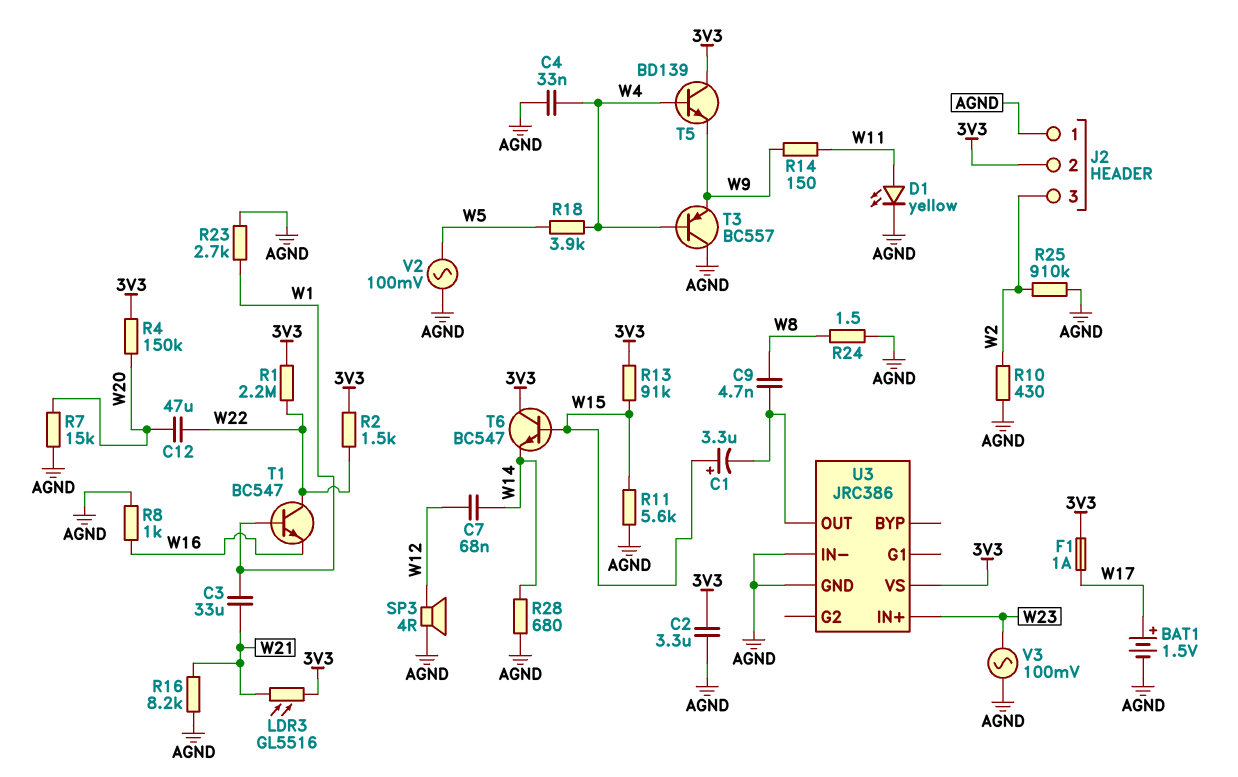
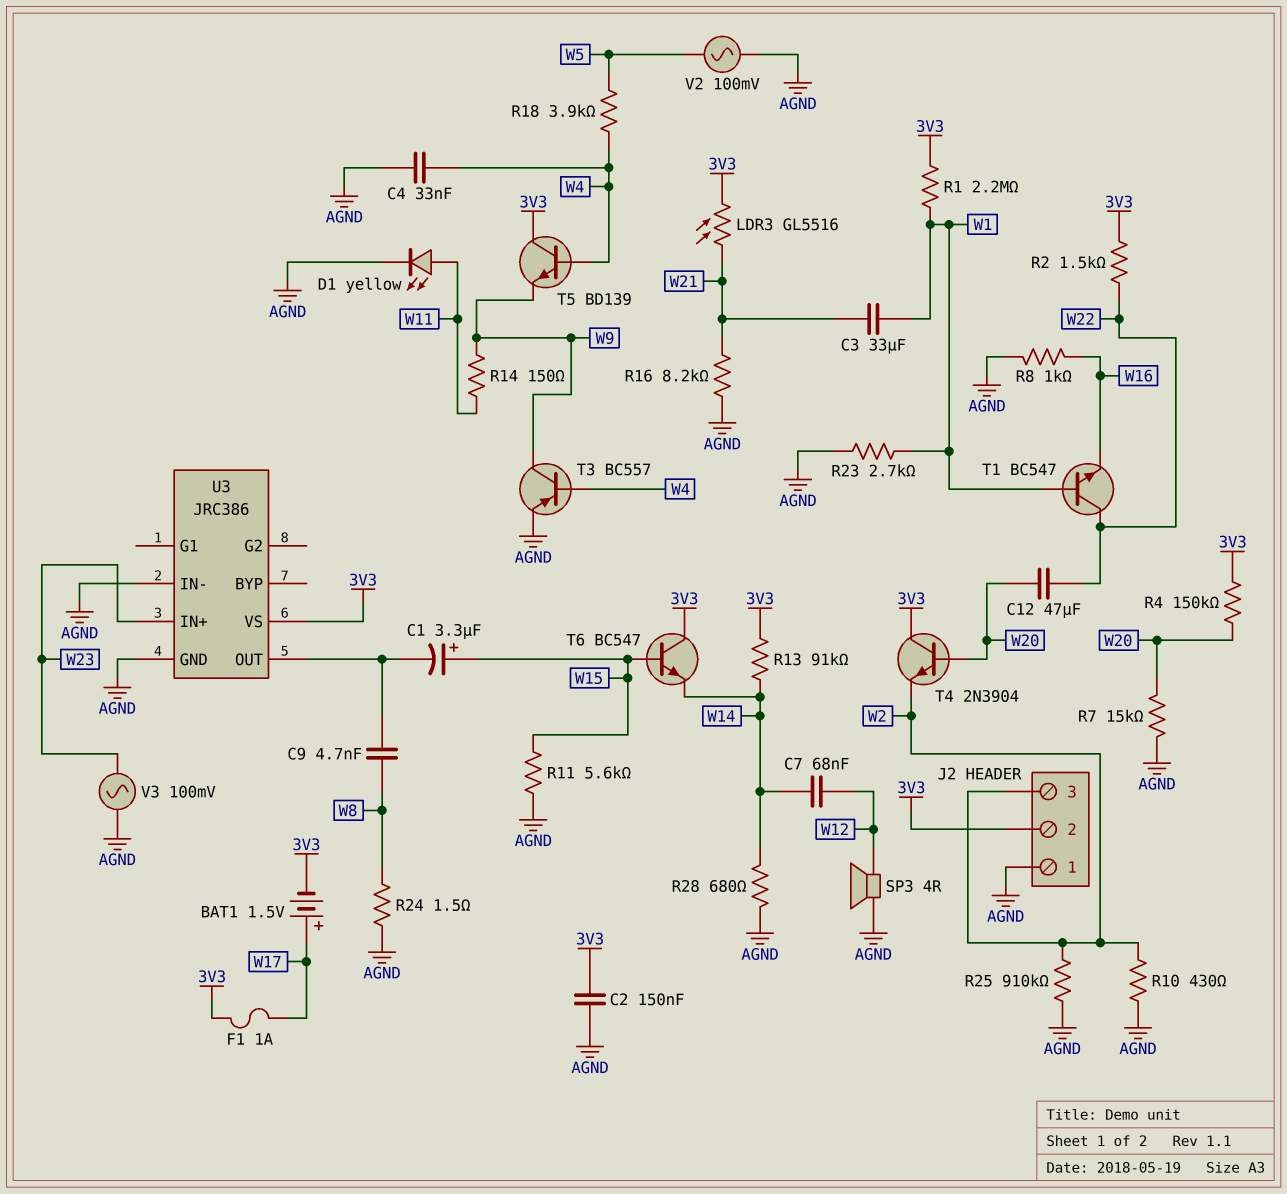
BAT1: 1.5V (plus W17, minus AGND) -> 1.5V (plus W17, minus 3V3)
C2: 3.3uF (3V3, AGND) -> 150nF (3V3, AGND)
R1: 2.2M (3V3, W22) -> 2.2M (3V3, W1)
R13: 91k (3V3, W15) -> 91k (3V3, W14)
T3: PNP BC557 (B W4, C AGND, E W9) -> PNP BC557 (B W4, C W9, E AGND)
T4: none -> NPN 2N3904 (B W20, C 3V3, E W2)

